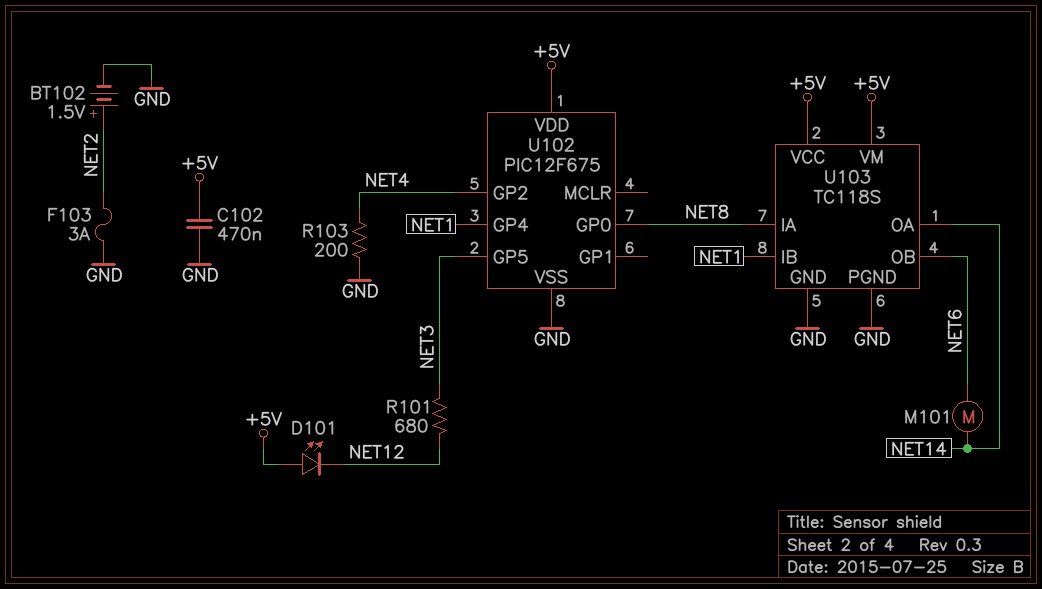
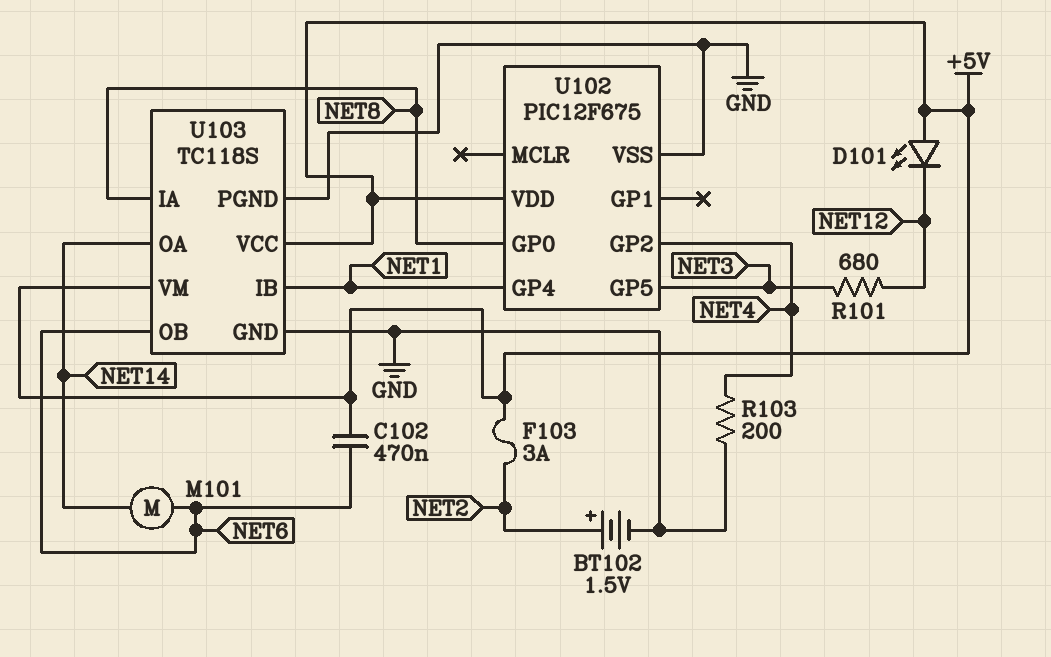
C102: 470nF (+5V, GND) -> 470nF (+5V, NET6)
F103: 3A (GND, NET2) -> 3A (+5V, NET2)

